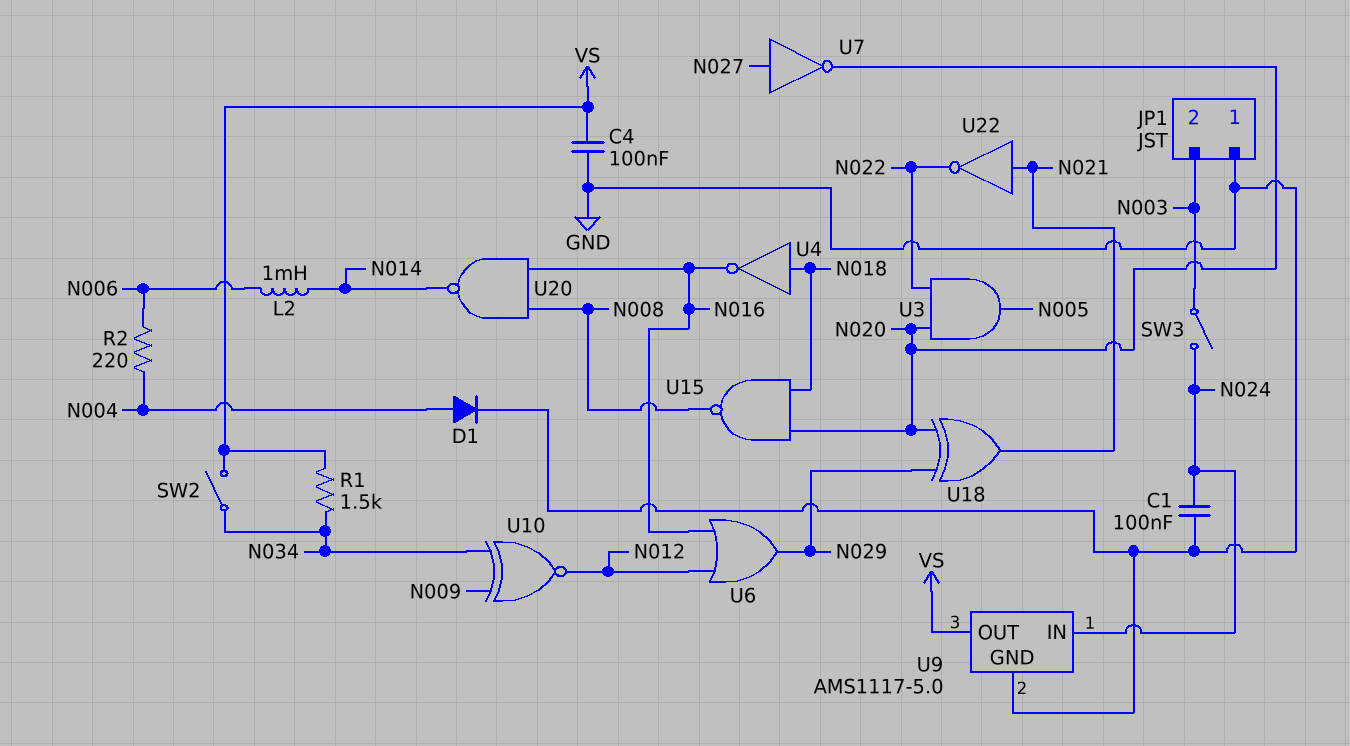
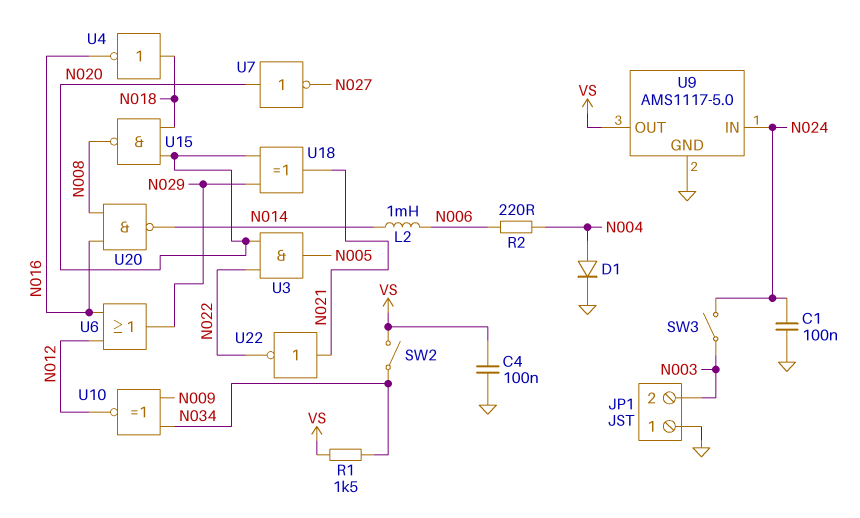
U7: NOT (in N027, out N020) -> NOT (in N020, out N027)

